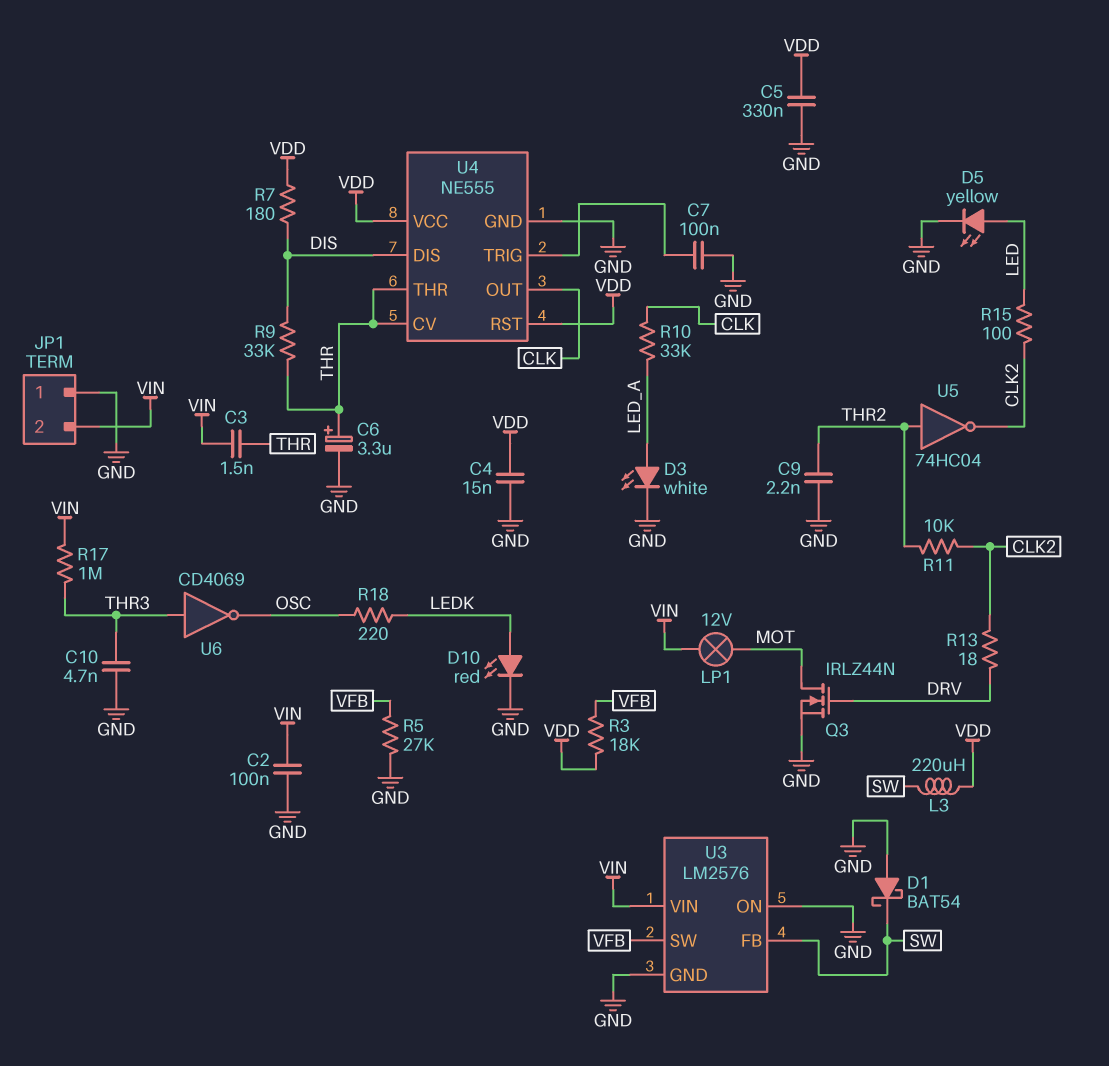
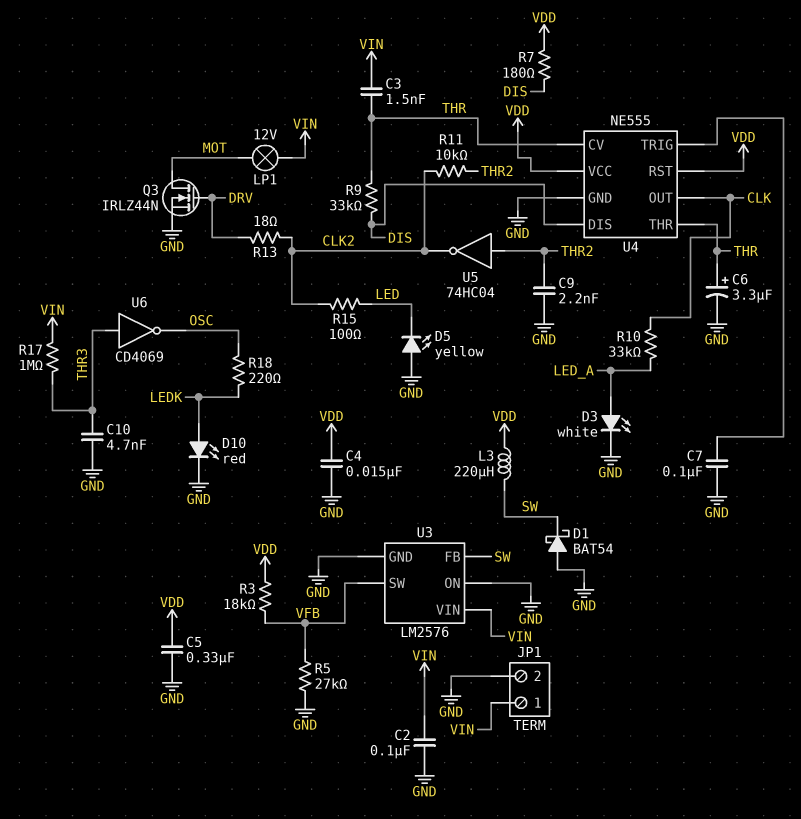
D5: LED yellow (A LED, K GND) -> LED yellow (A GND, K LED)
JP1 pin 1: GND -> VIN
JP1 pin 2: VIN -> GND

